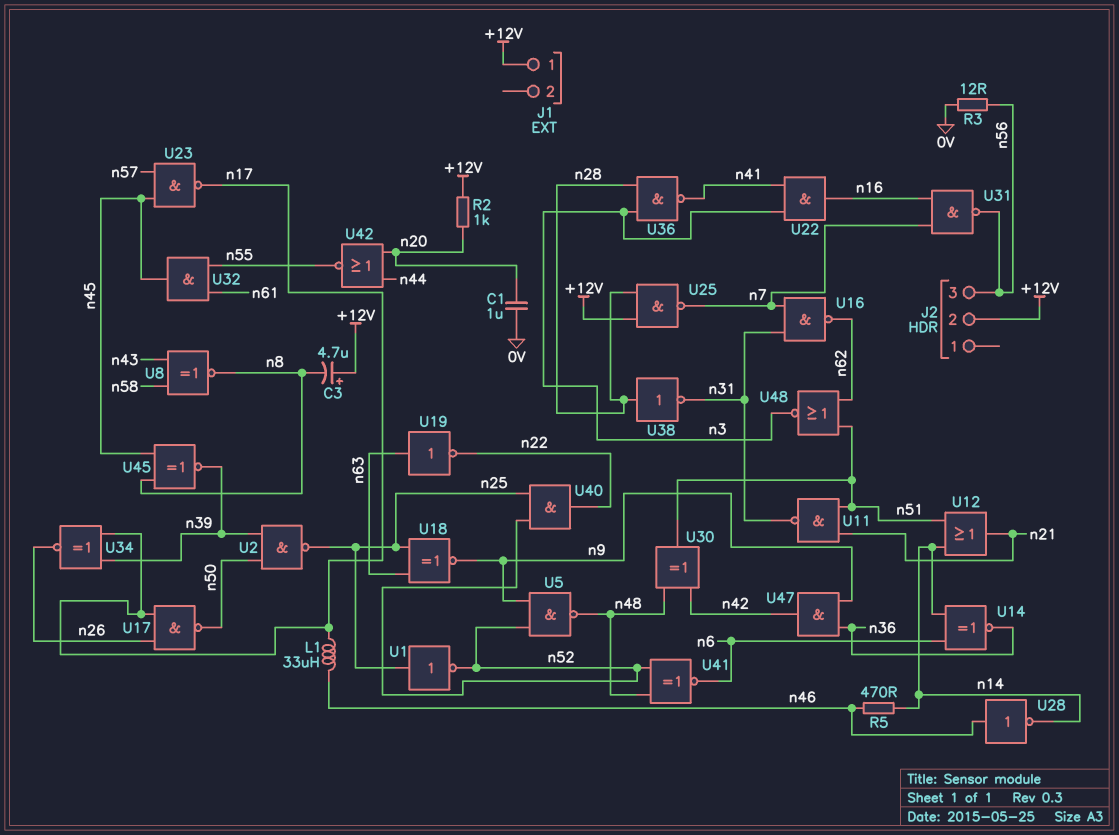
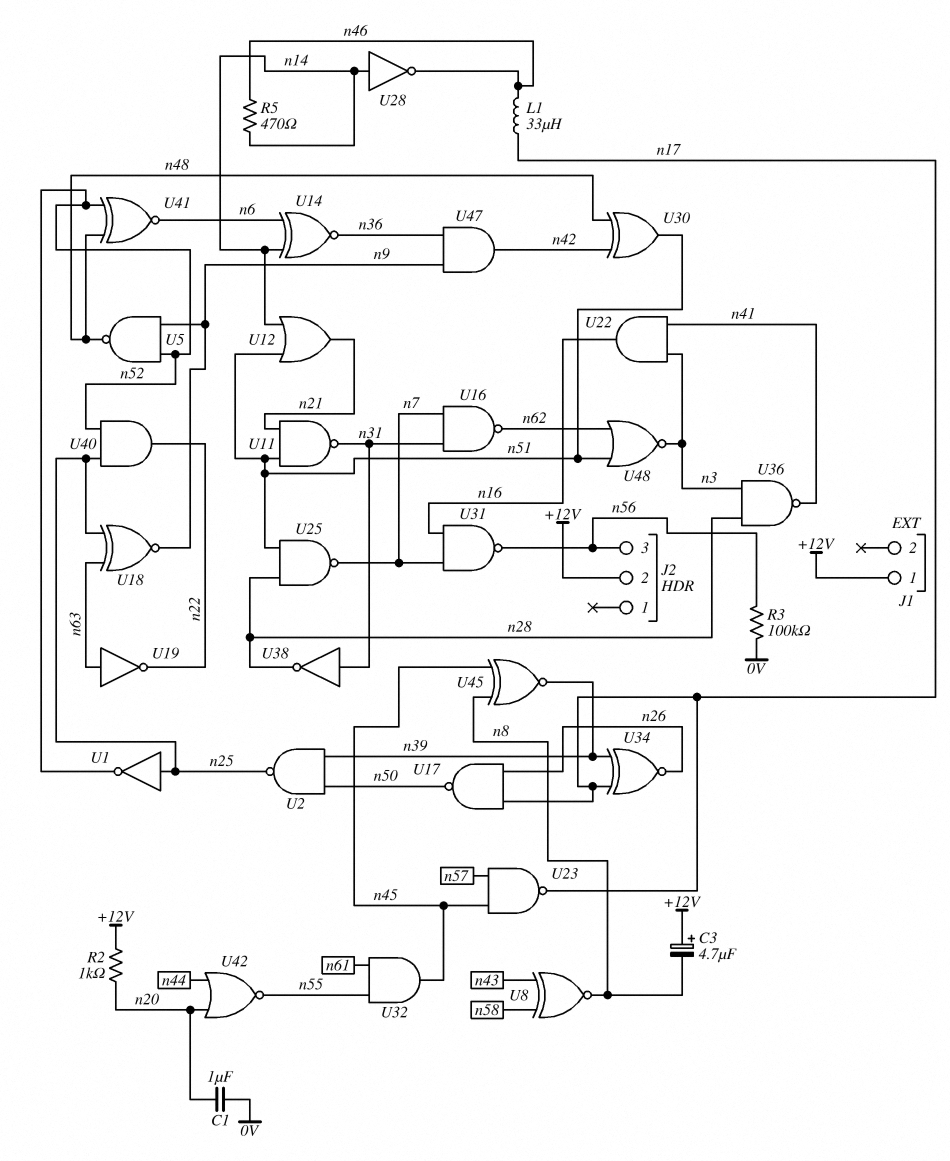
R3: 12 (0V, n56) -> 100k (0V, n56)
U25: NAND (in +12V, in n28, out n7) -> NAND (in n28, in n51, out n7)
U28: NOT (in n46, out n14) -> NOT (in n14, out n46)
U38: NOT (in n28, out n31) -> NOT (in n31, out n28)

